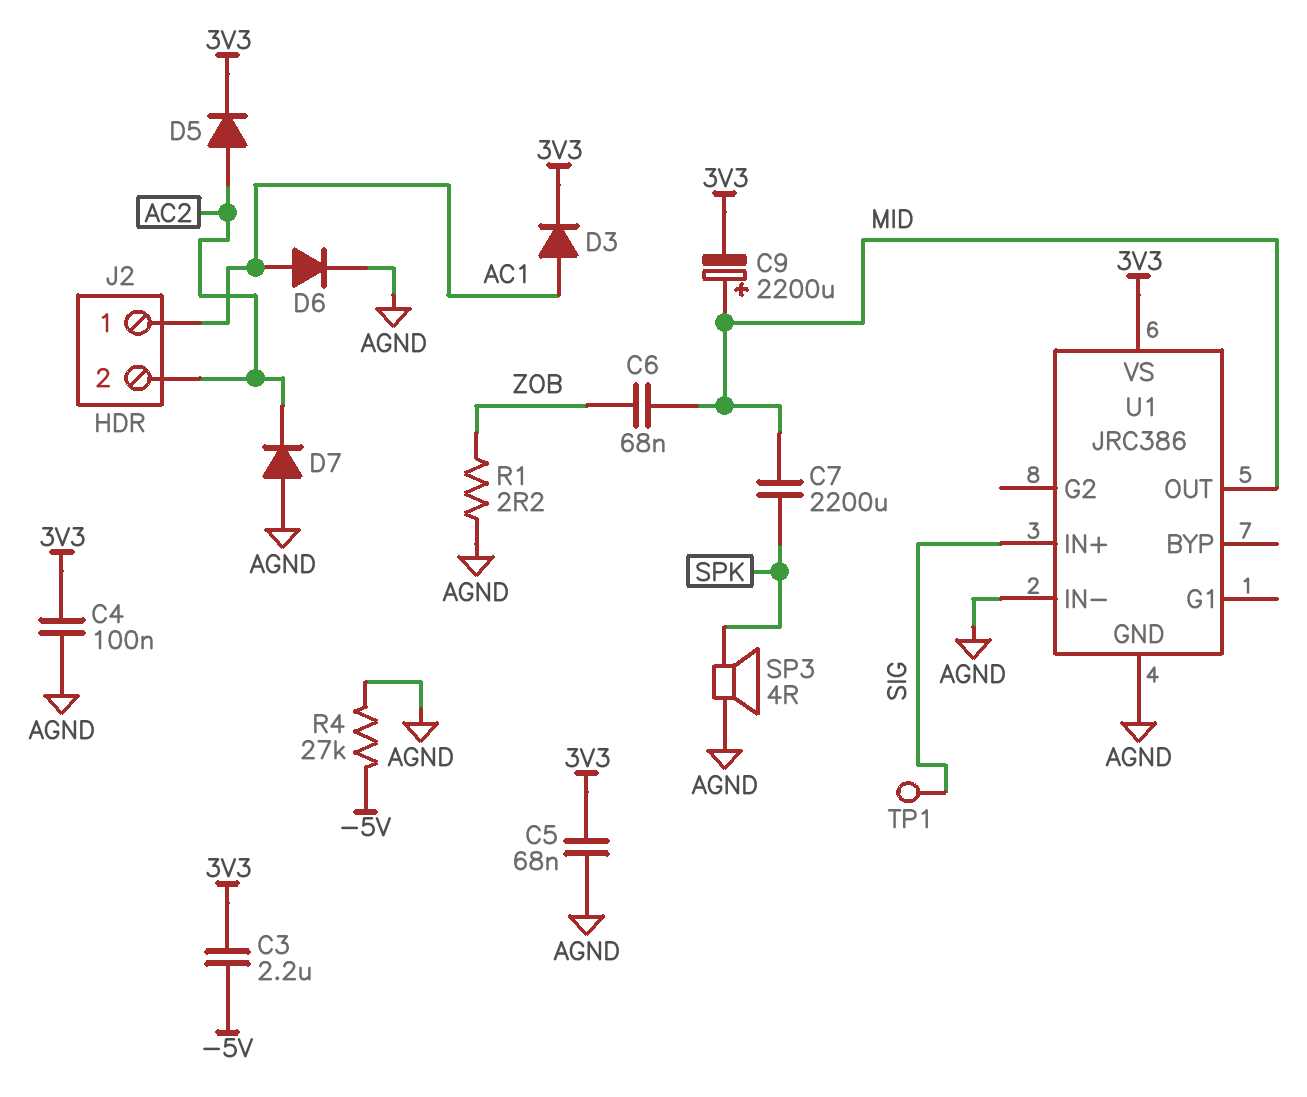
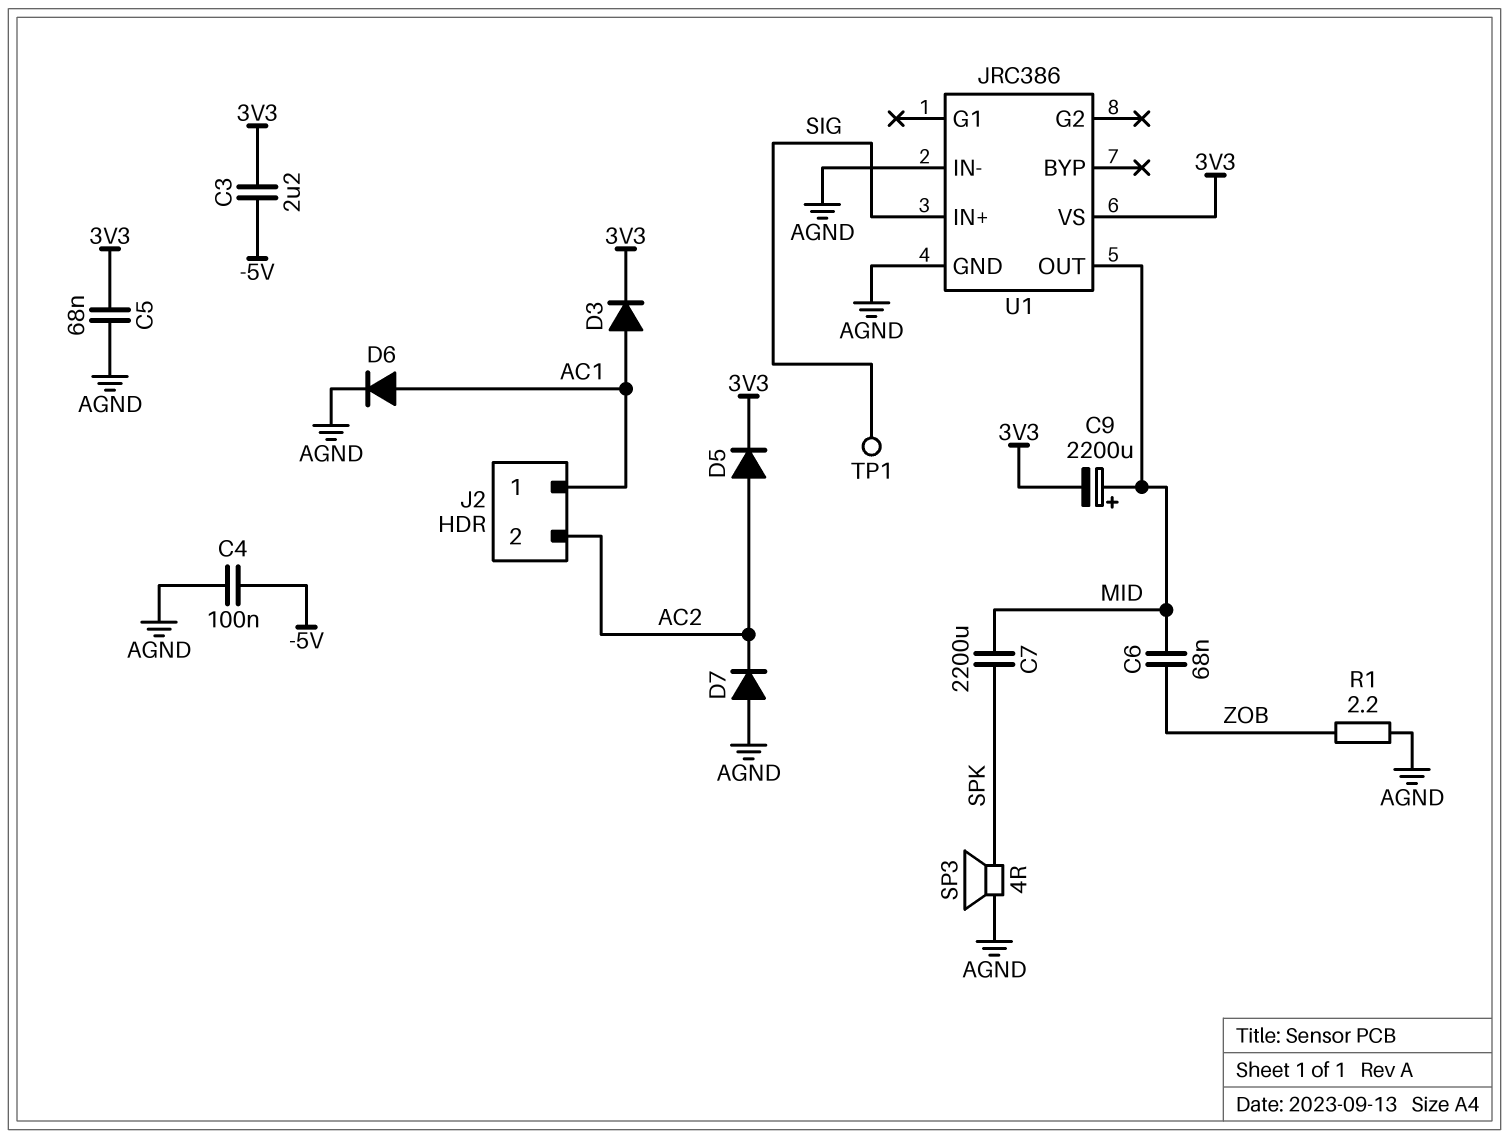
C4: 100nF (3V3, AGND) -> 100nF (-5V, AGND)
R4: 27k (-5V, AGND) -> none

